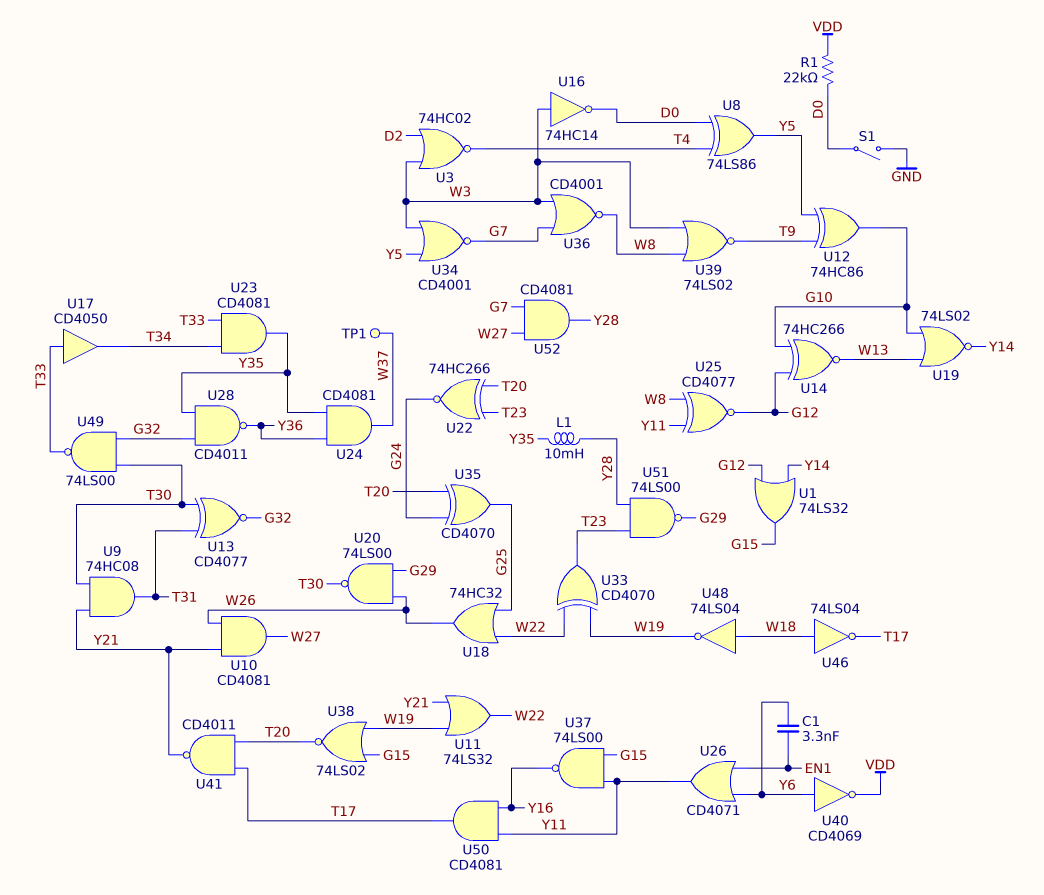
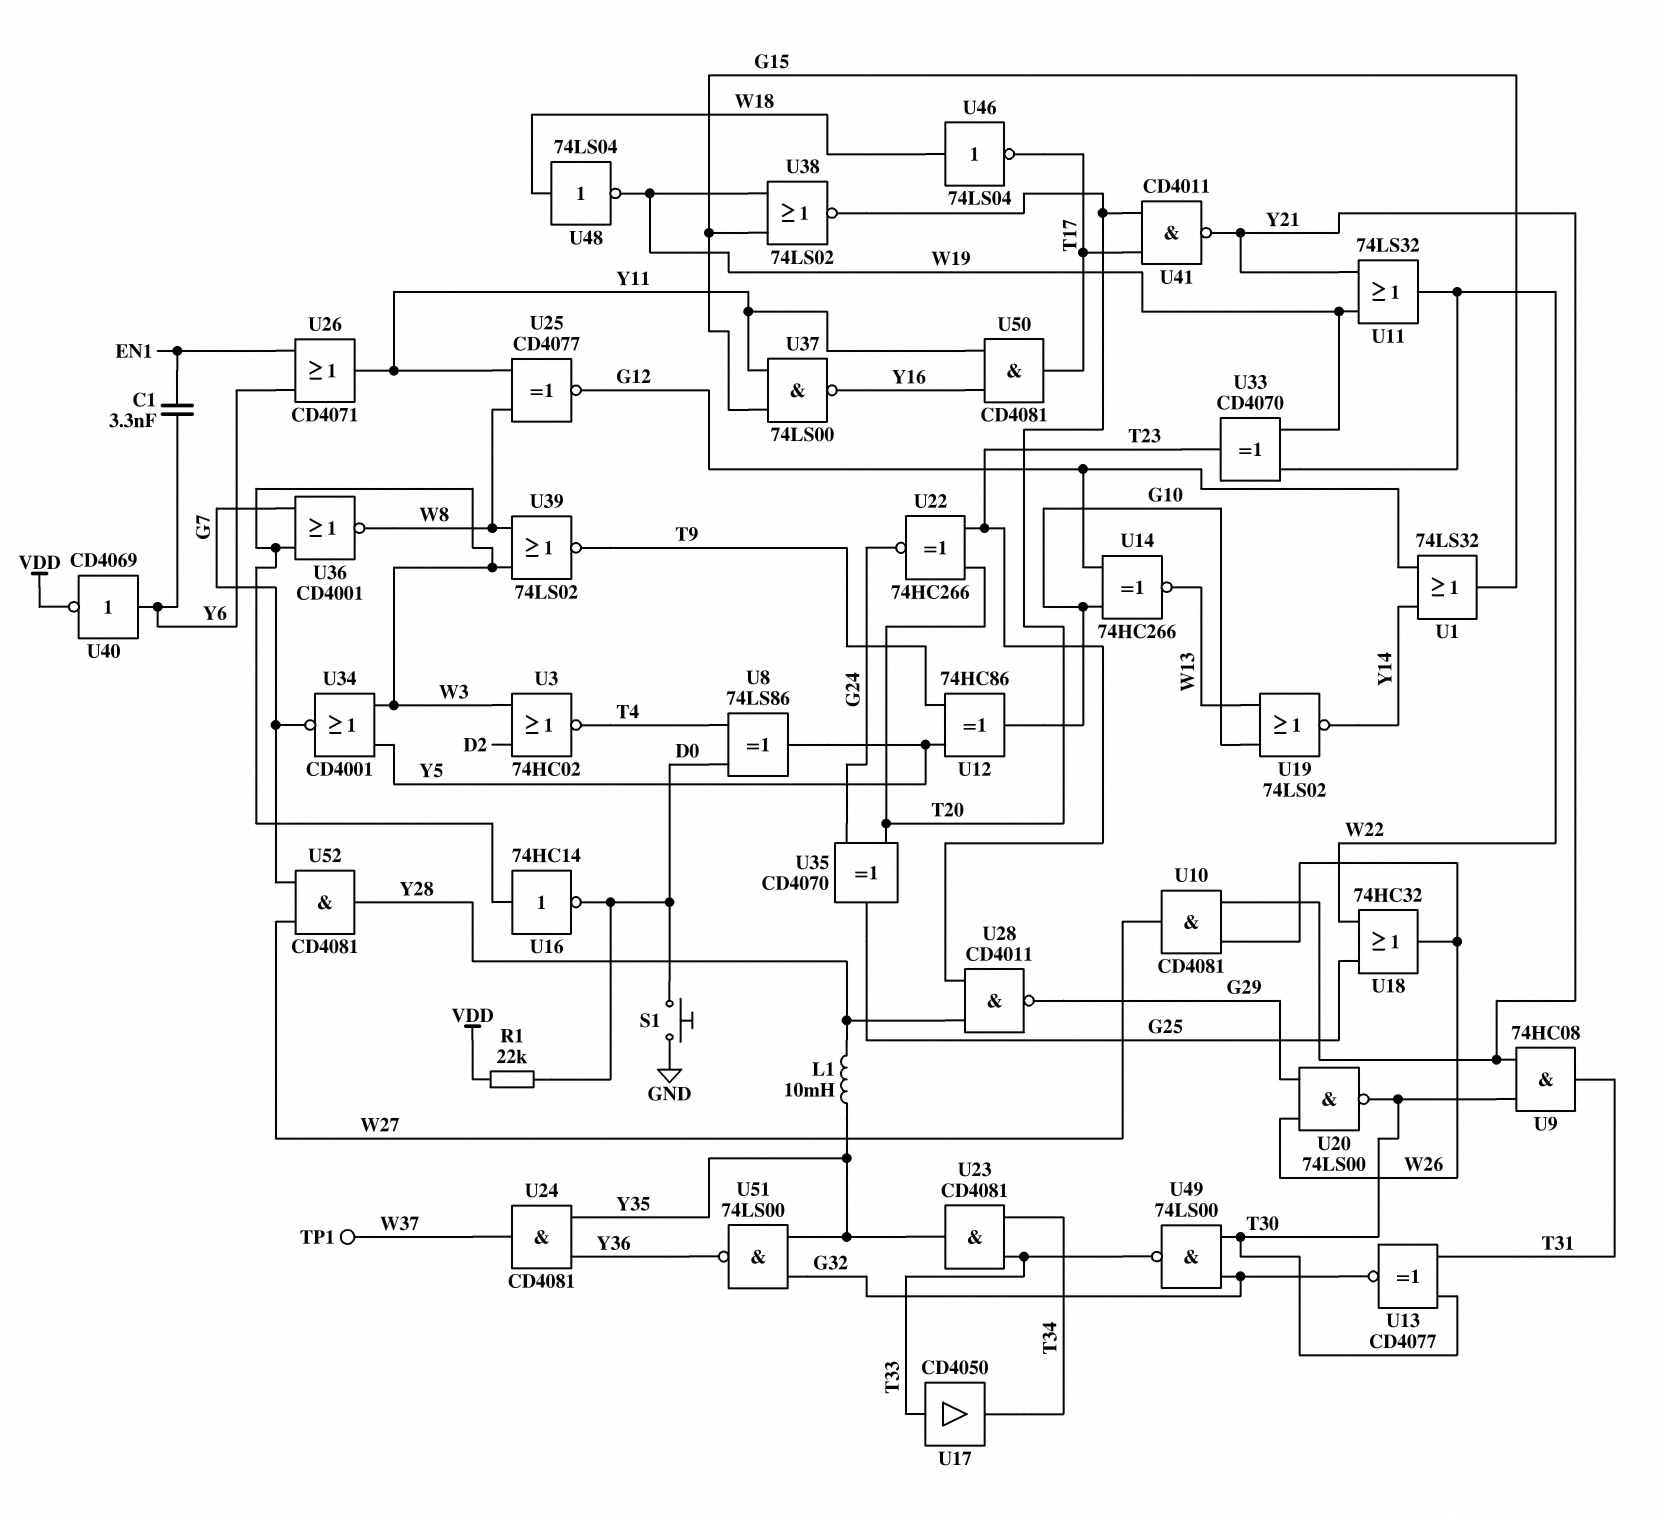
S1: switch (D0, GND) -> button (D0, GND)
U28: NAND CD4011 (in G32, in Y35, out Y36) -> NAND CD4011 (in T23, in Y28, out G29)
U51: NAND 74LS00 (in T23, in Y28, out G29) -> NAND 74LS00 (in G32, in Y35, out Y36)

